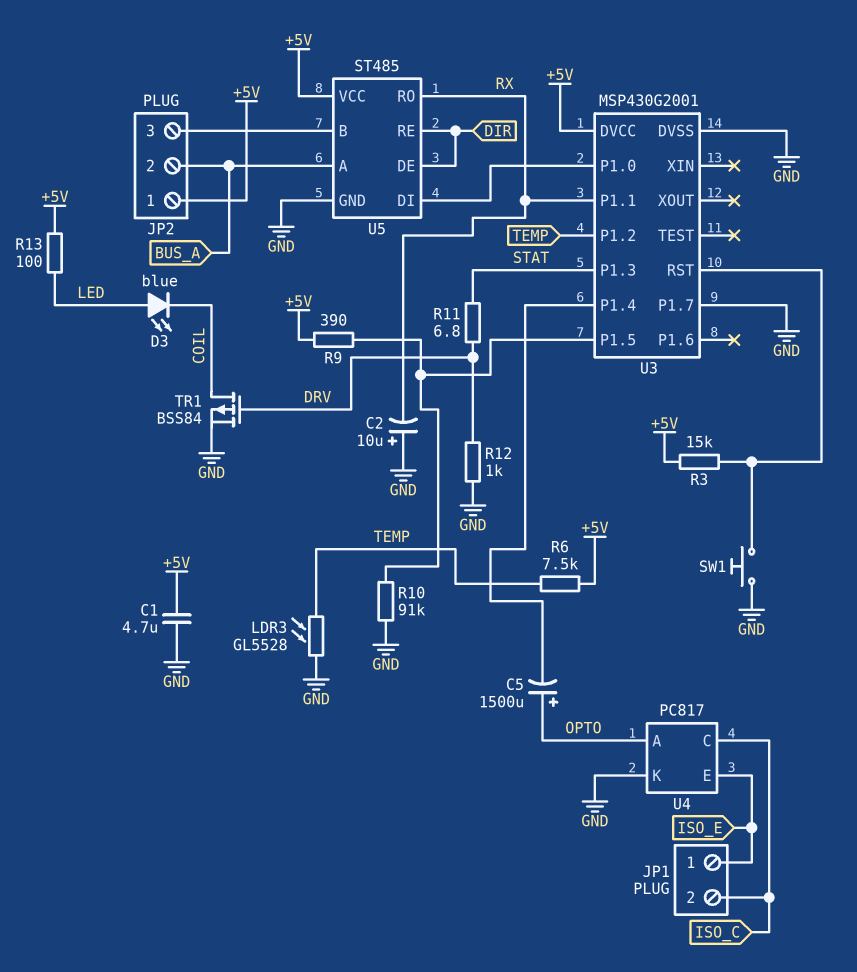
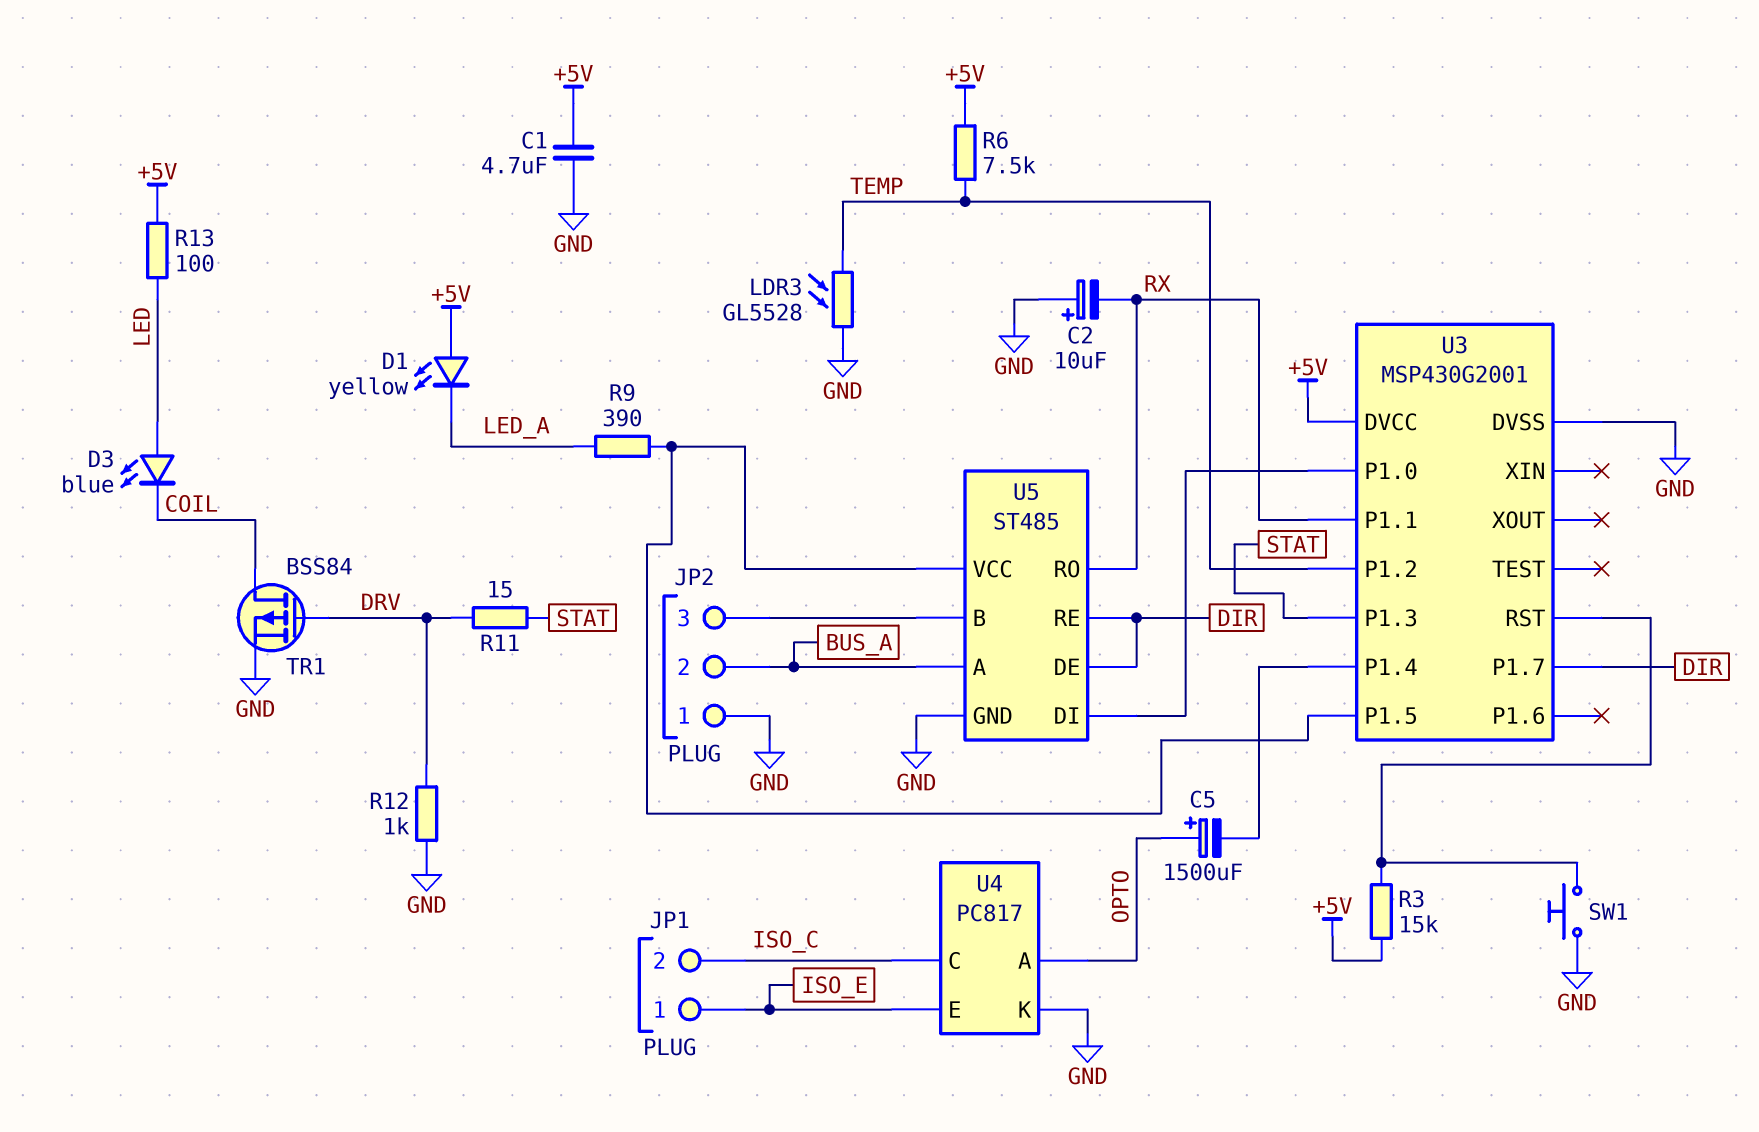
D1: none -> LED yellow (A +5V, K LED_A)
JP2 pin 1: +5V -> GND
R9: 390 (+5V, U3/P1.5) -> 390 (LED_A, U3/P1.5)
R10: 91k (GND, U3/P1.5) -> none
R11: 6.8 (DRV, STAT) -> 15 (DRV, STAT)
U3 pin P1.7: GND -> DIR
U5 pin VCC: +5V -> U3/P1.5

